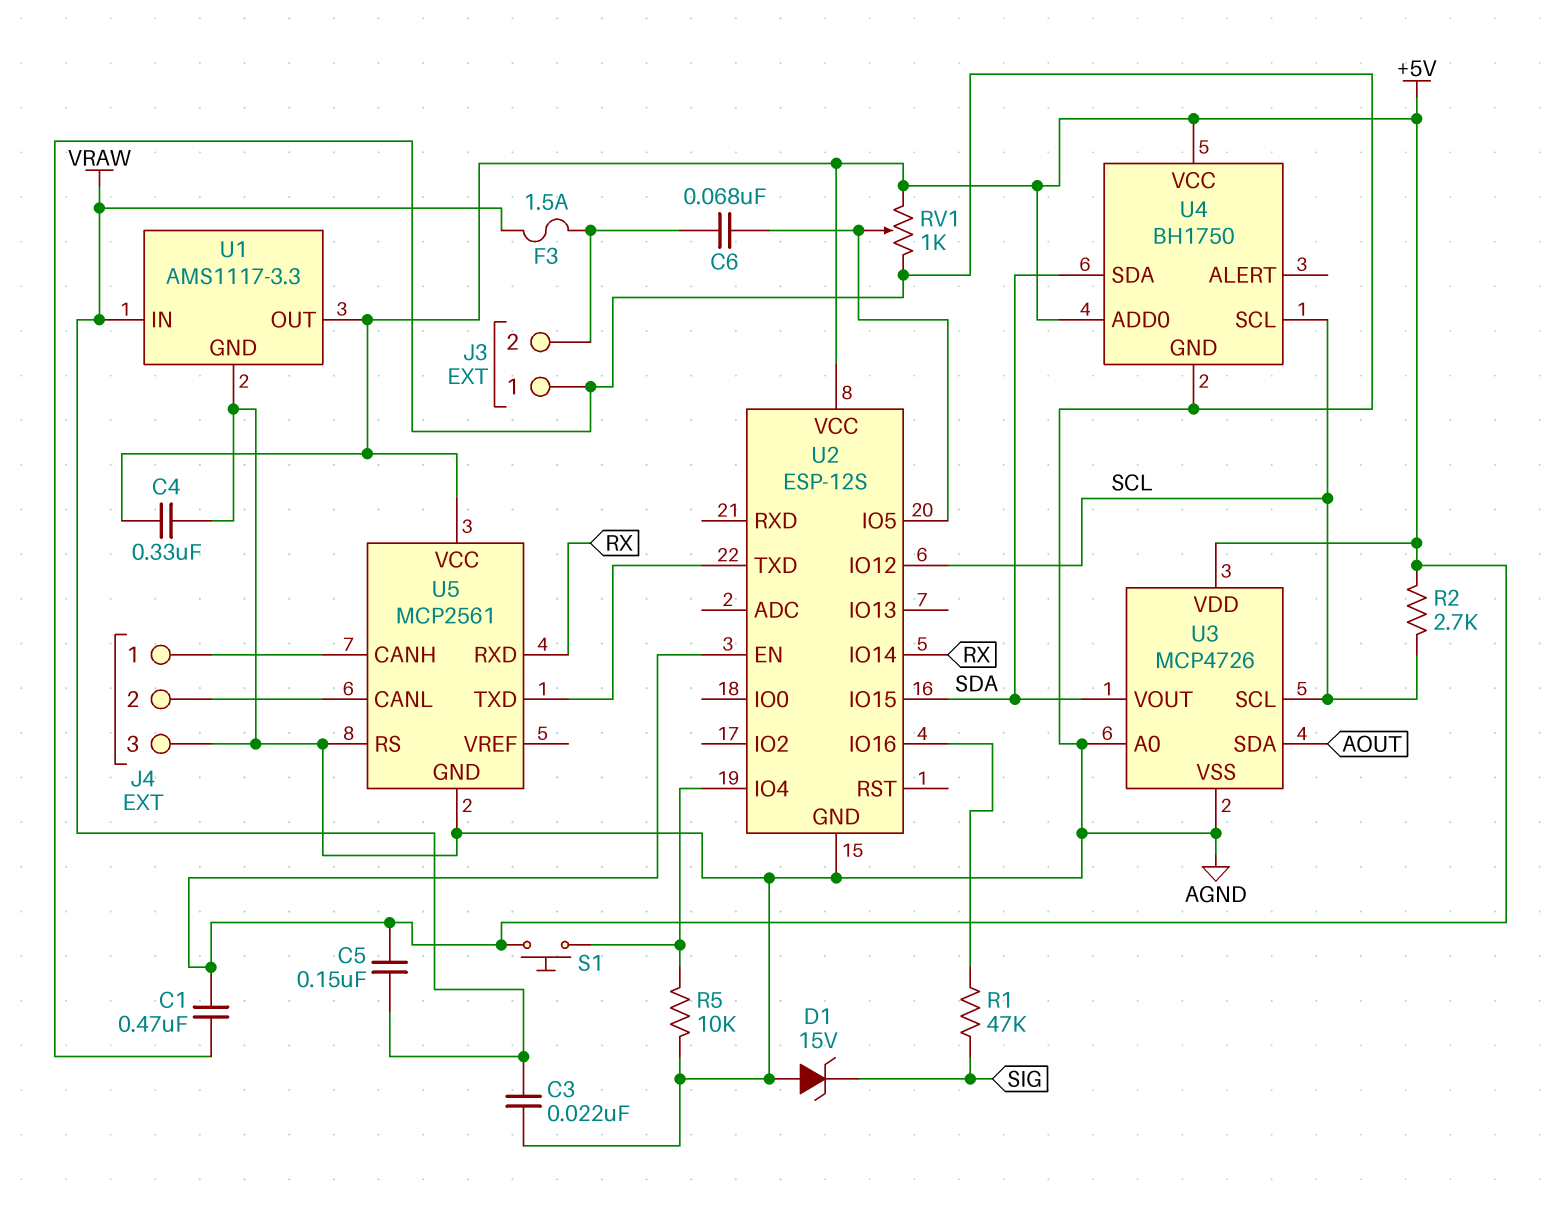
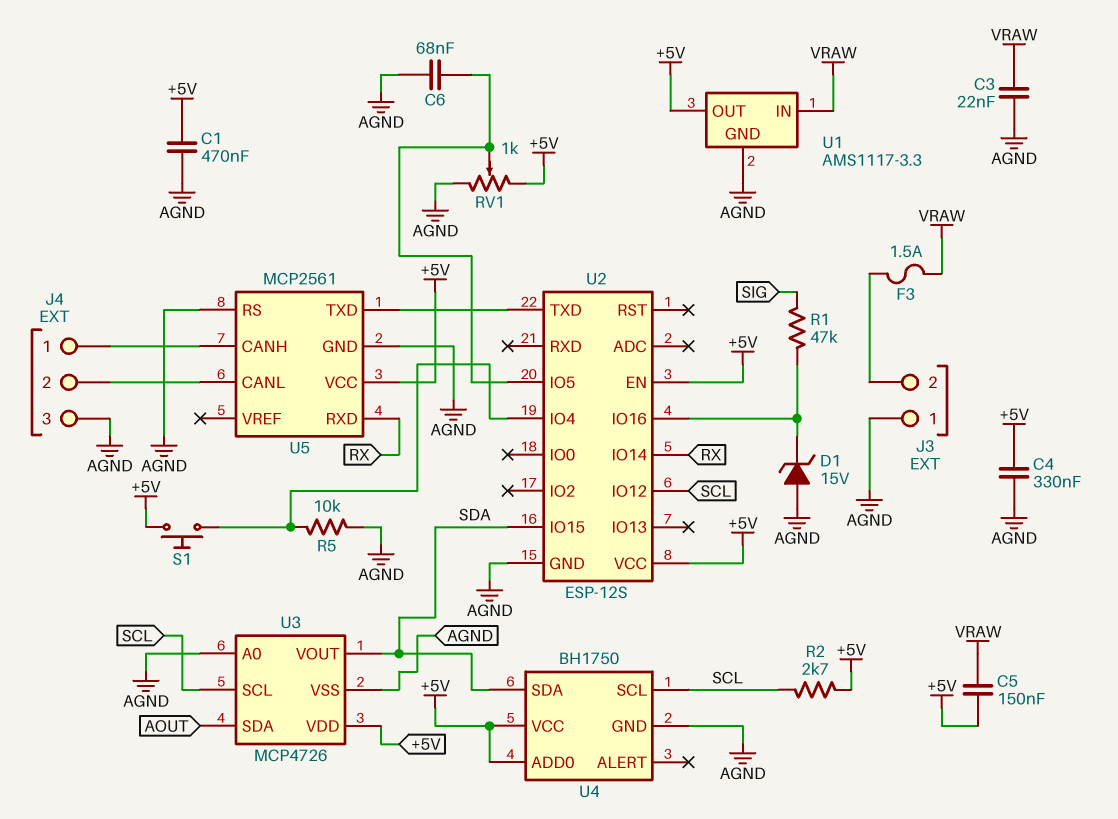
C6: 68nF (J3/2, U2/IO5) -> 68nF (AGND, U2/IO5)
D1: zener 15V (A AGND, K SIG) -> zener 15V (A AGND, K U2/IO16)

